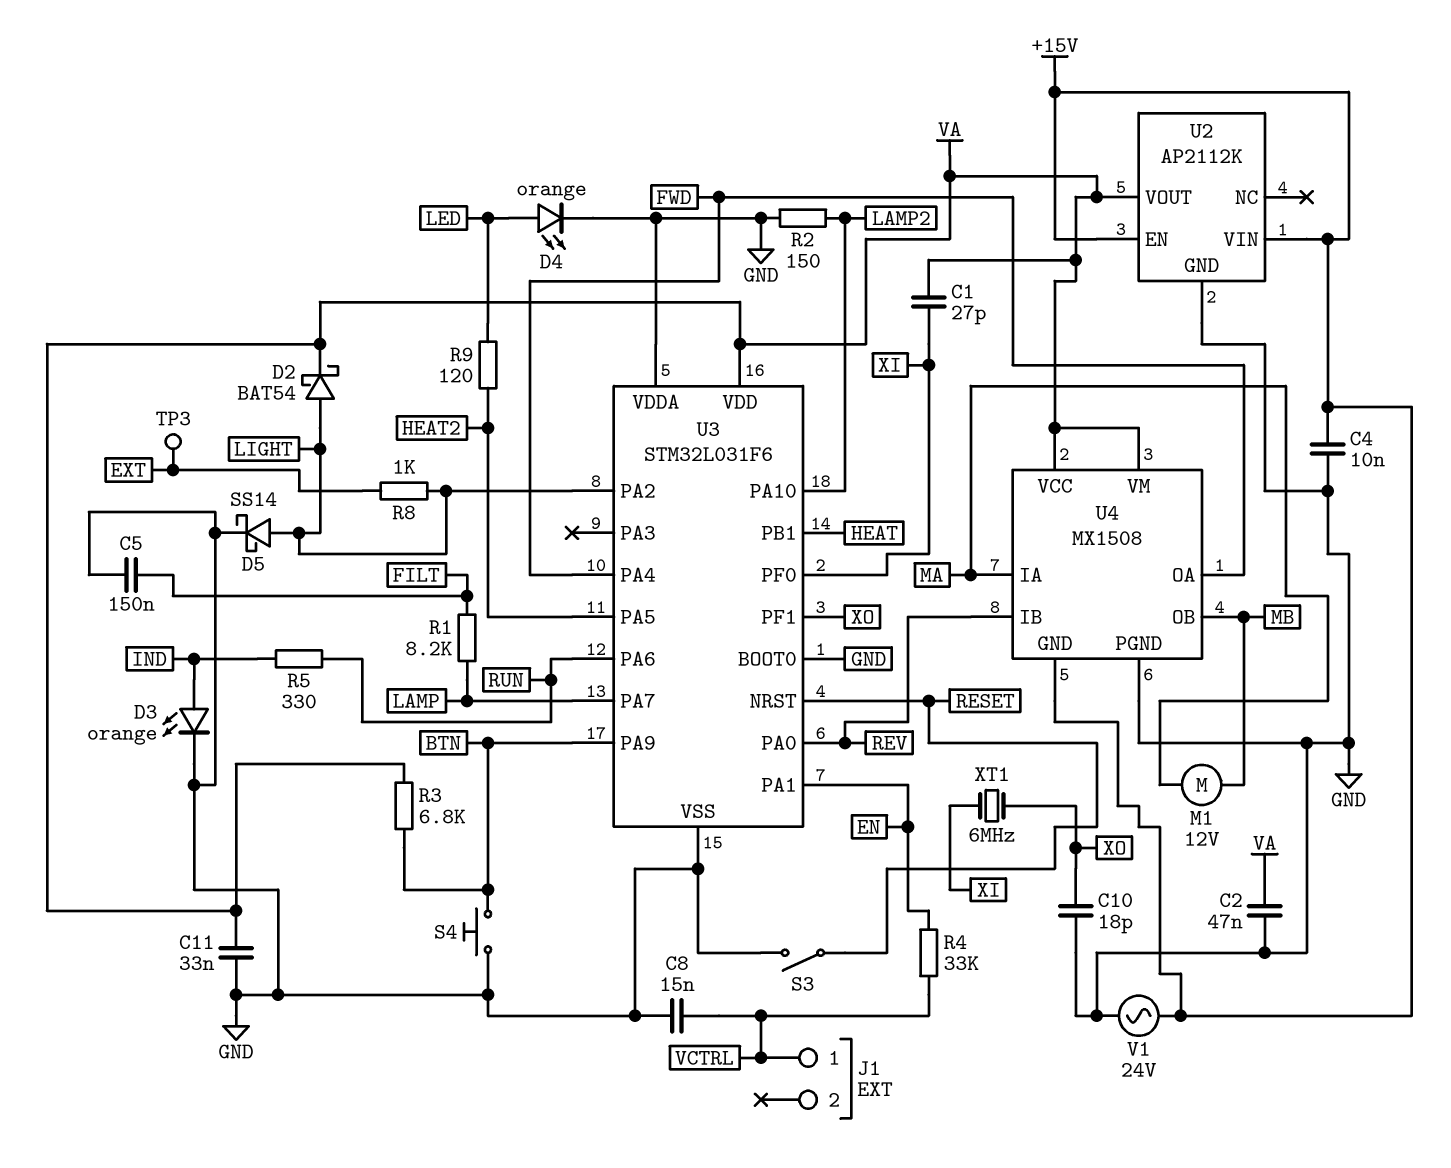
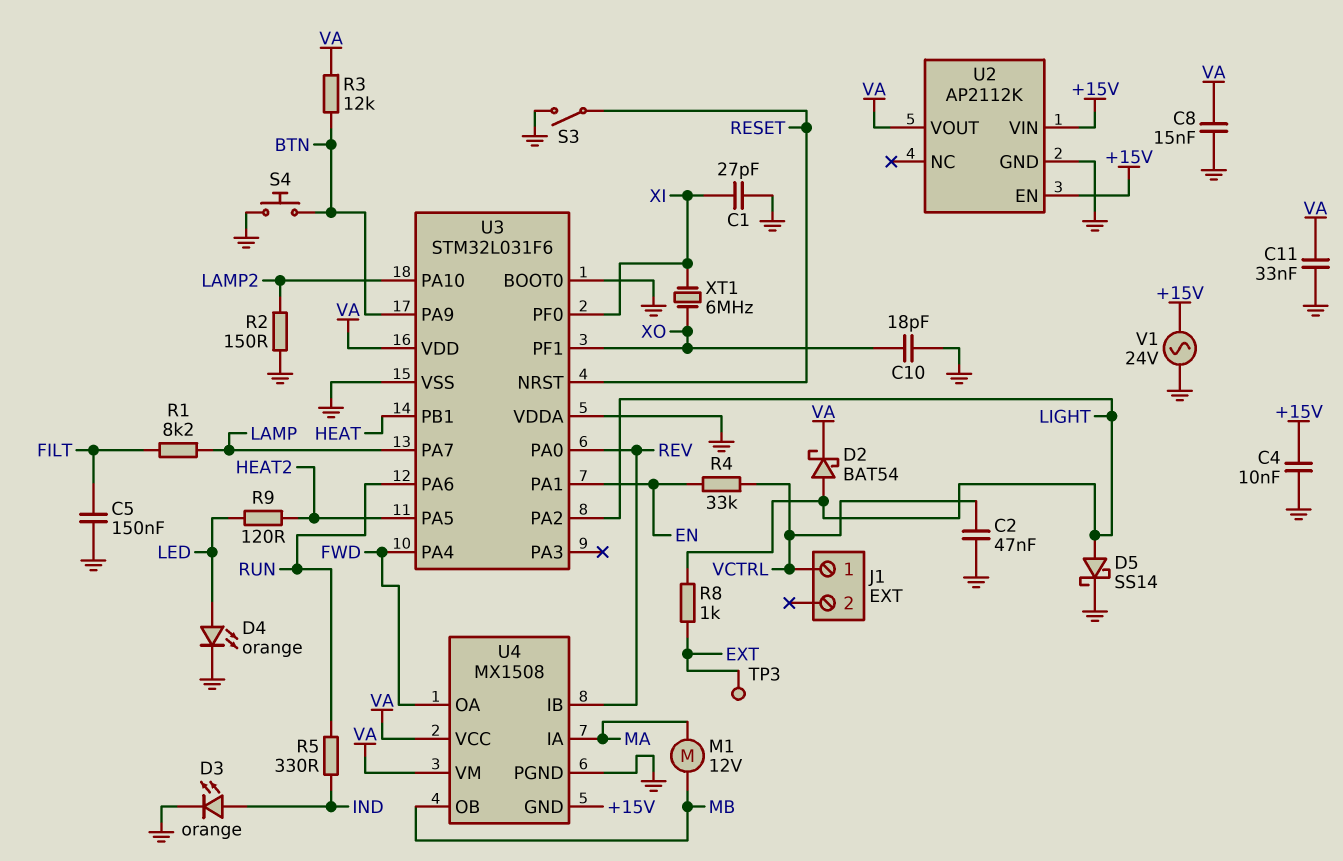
C1: 27pF (VA, XI) -> 27pF (GND, XI)
C2: 47nF (GND, VA) -> 47nF (GND, VCTRL)
C8: 15nF (GND, VCTRL) -> 15nF (GND, VA)
R3: 6.8k (BTN, VA) -> 12k (BTN, VA)

